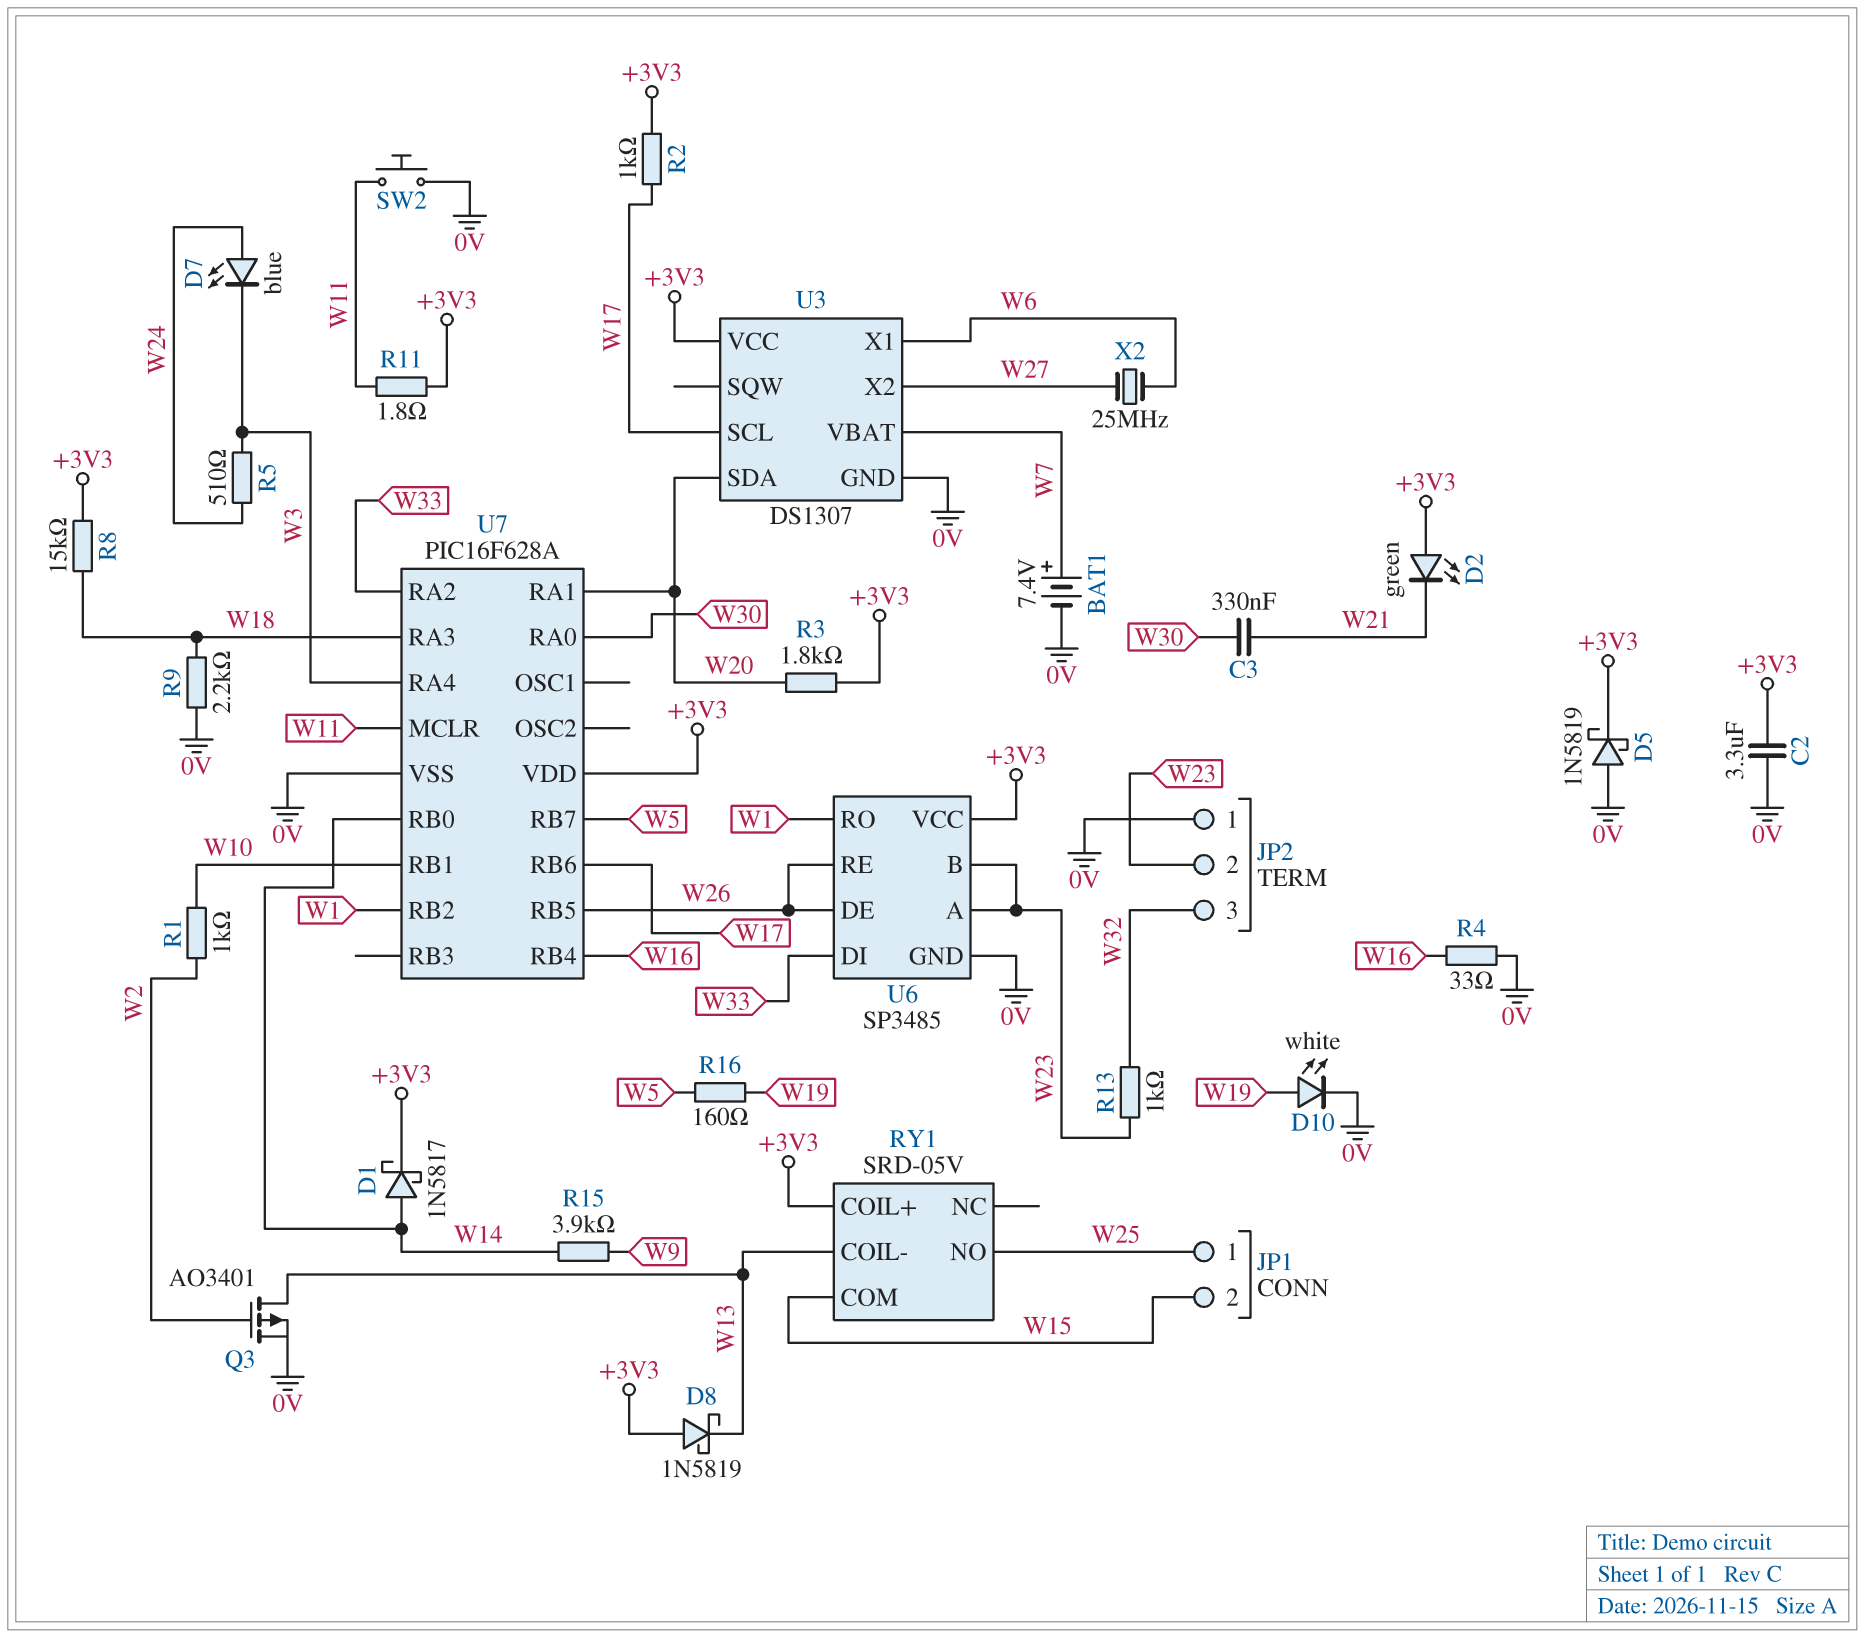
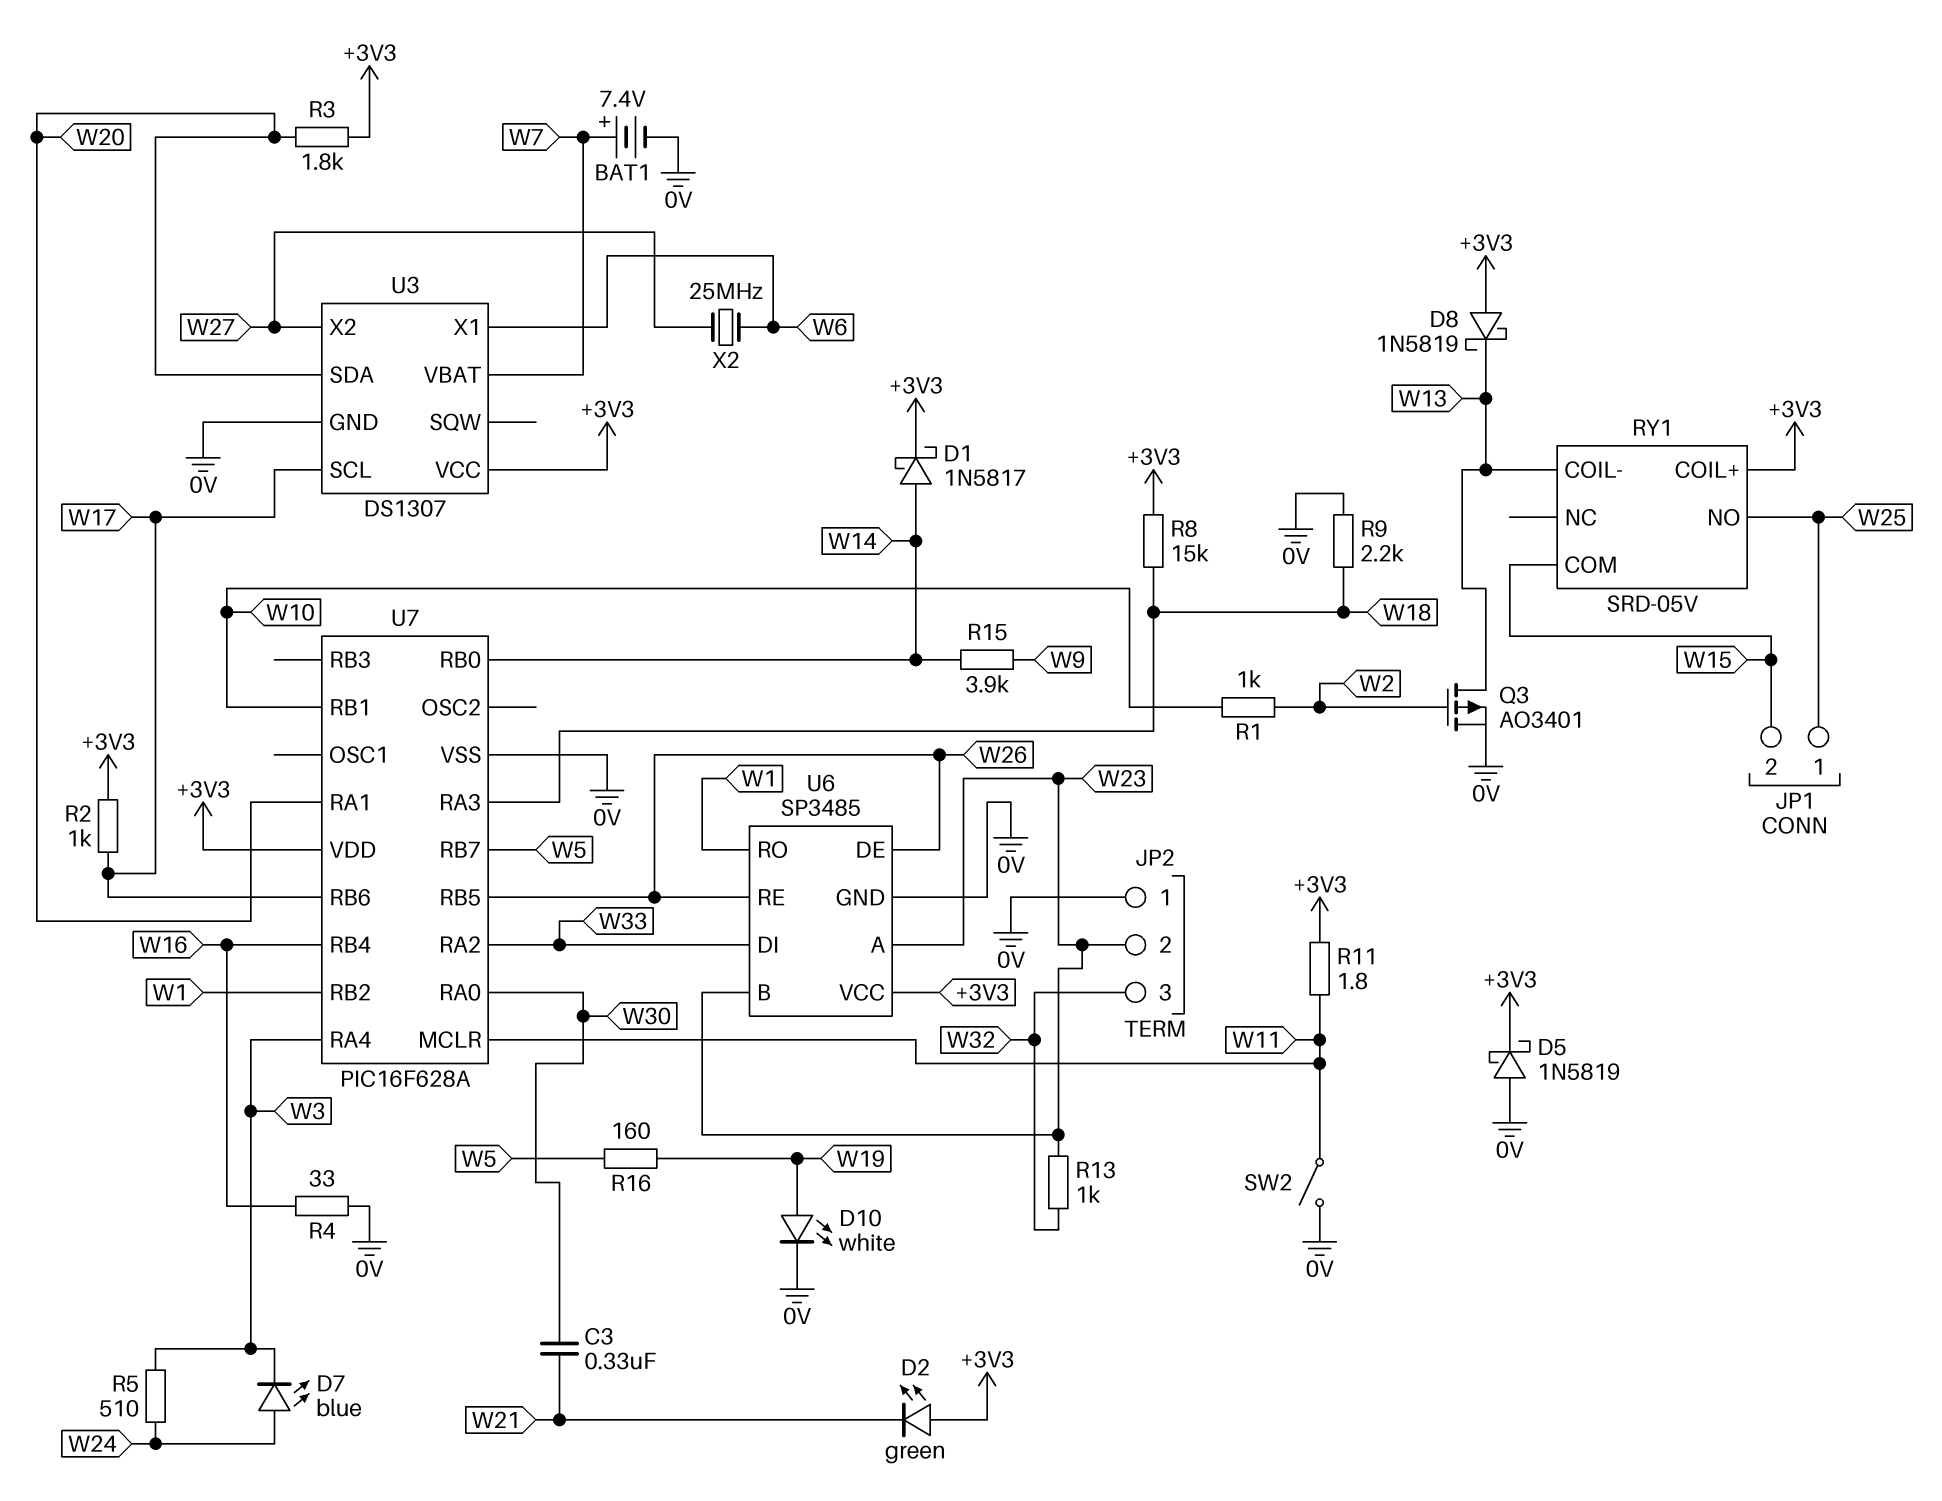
C2: 3.3uF (+3V3, 0V) -> none
SW2: button (0V, W11) -> switch (0V, W11)

